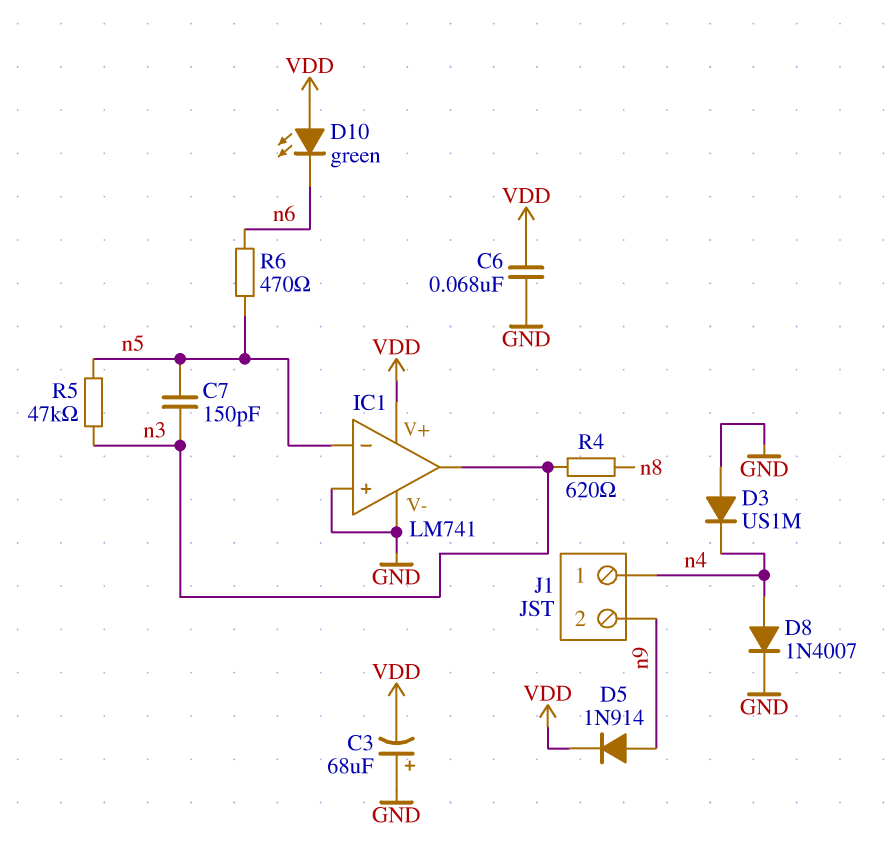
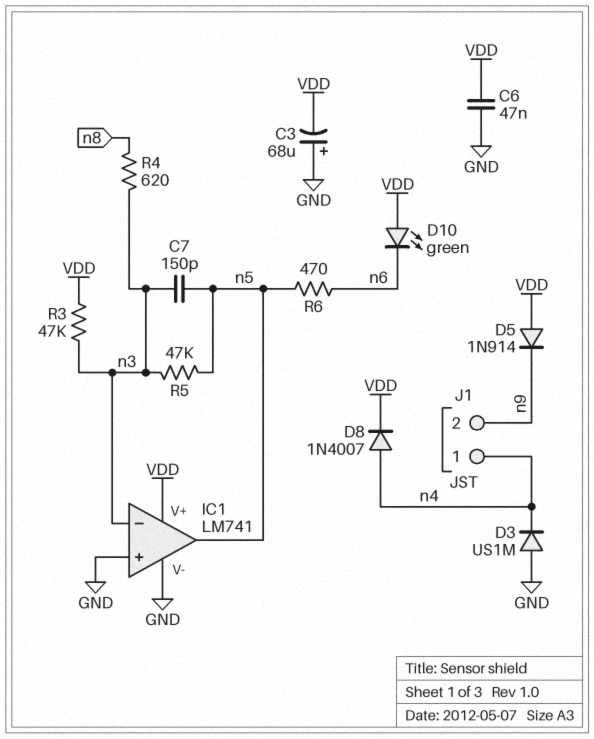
C6: 68nF (GND, VDD) -> 47nF (GND, VDD)
D5: diode 1N914 (A n9, K VDD) -> diode 1N914 (A VDD, K n9)
D8: diode 1N4007 (A n4, K GND) -> diode 1N4007 (A n4, K VDD)
IC1 pin in-: n5 -> n3
IC1 pin out: n3 -> n5
R3: none -> 47k (VDD, n3)

